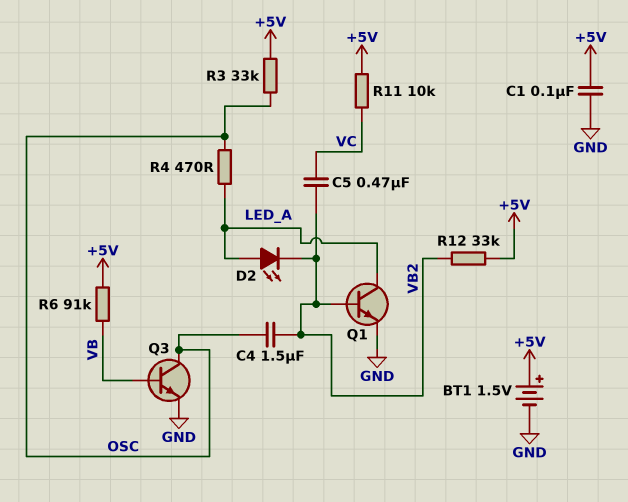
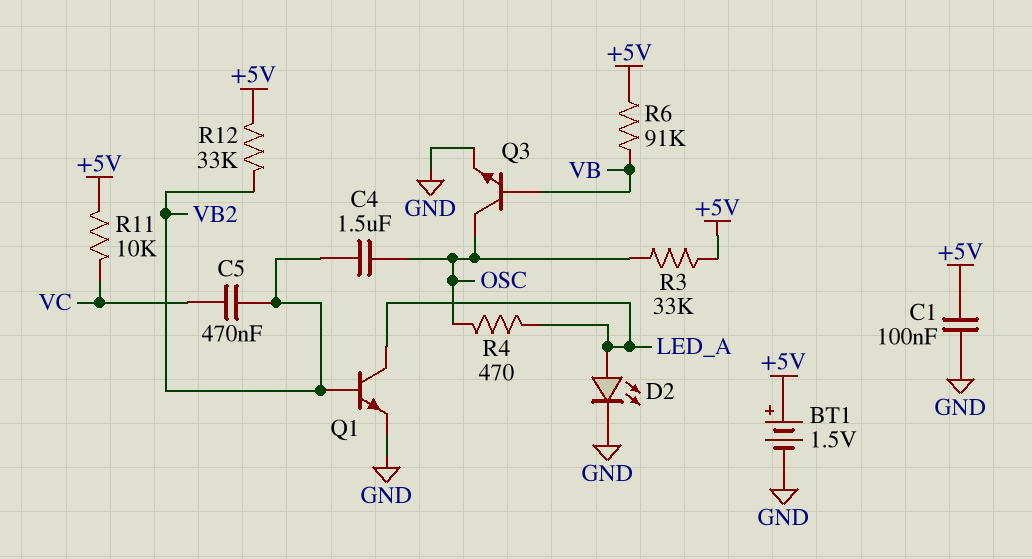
D2: LED (A LED_A, K VB2) -> LED (A LED_A, K GND)

